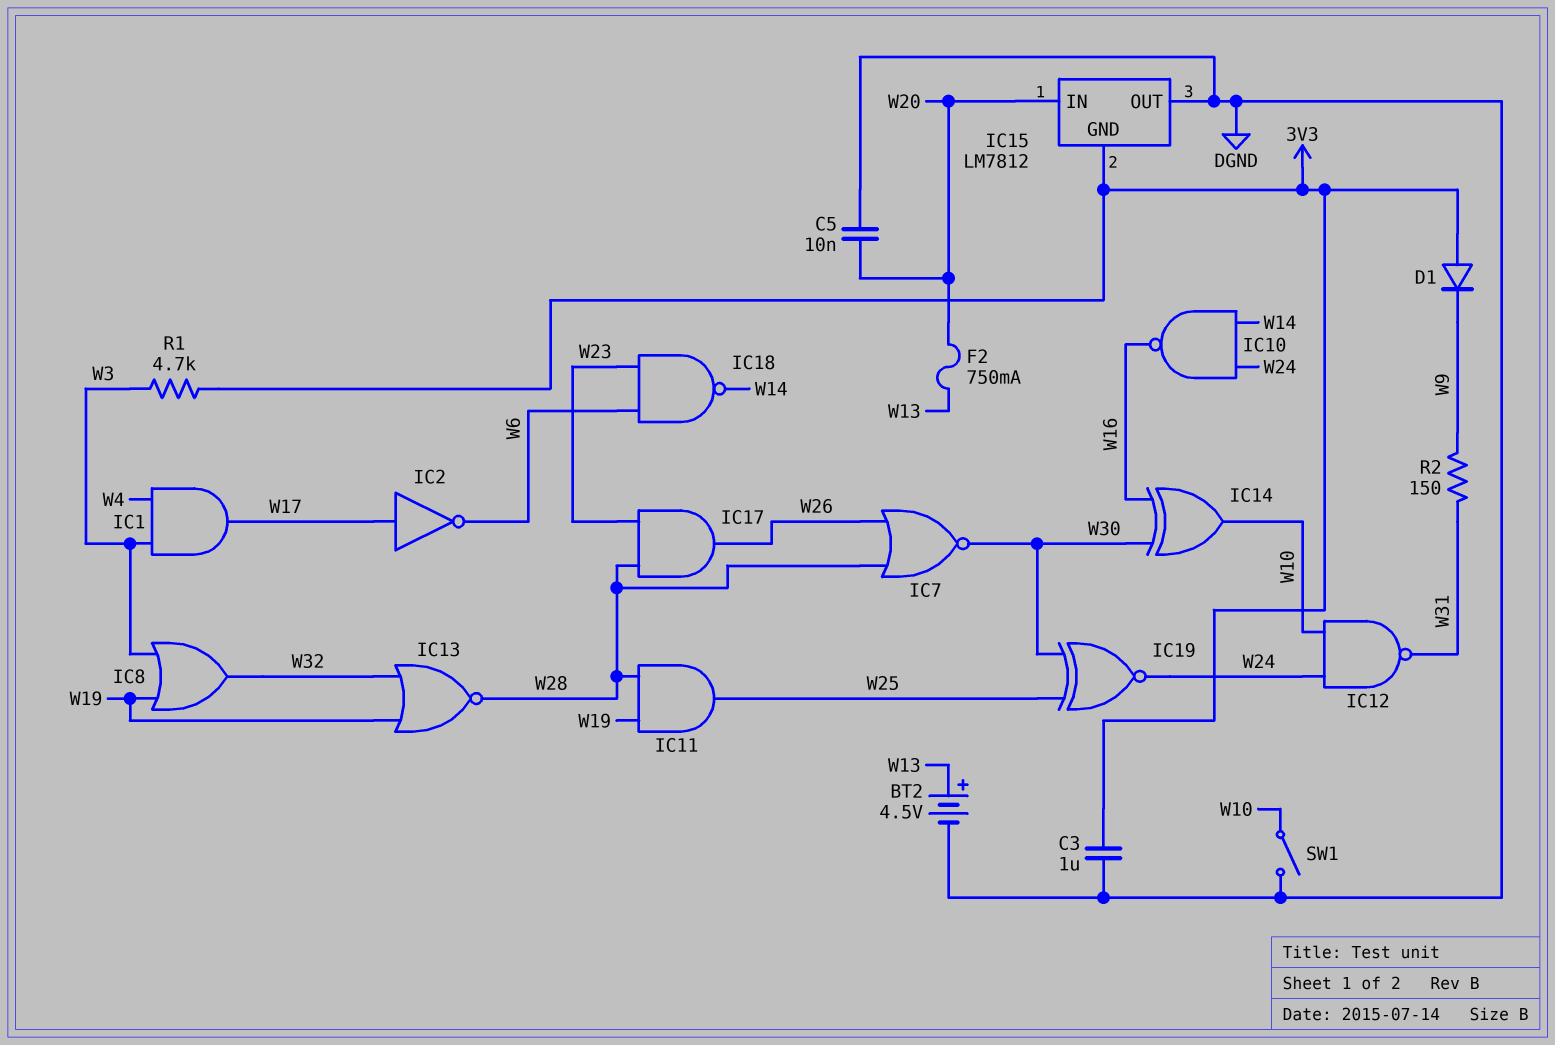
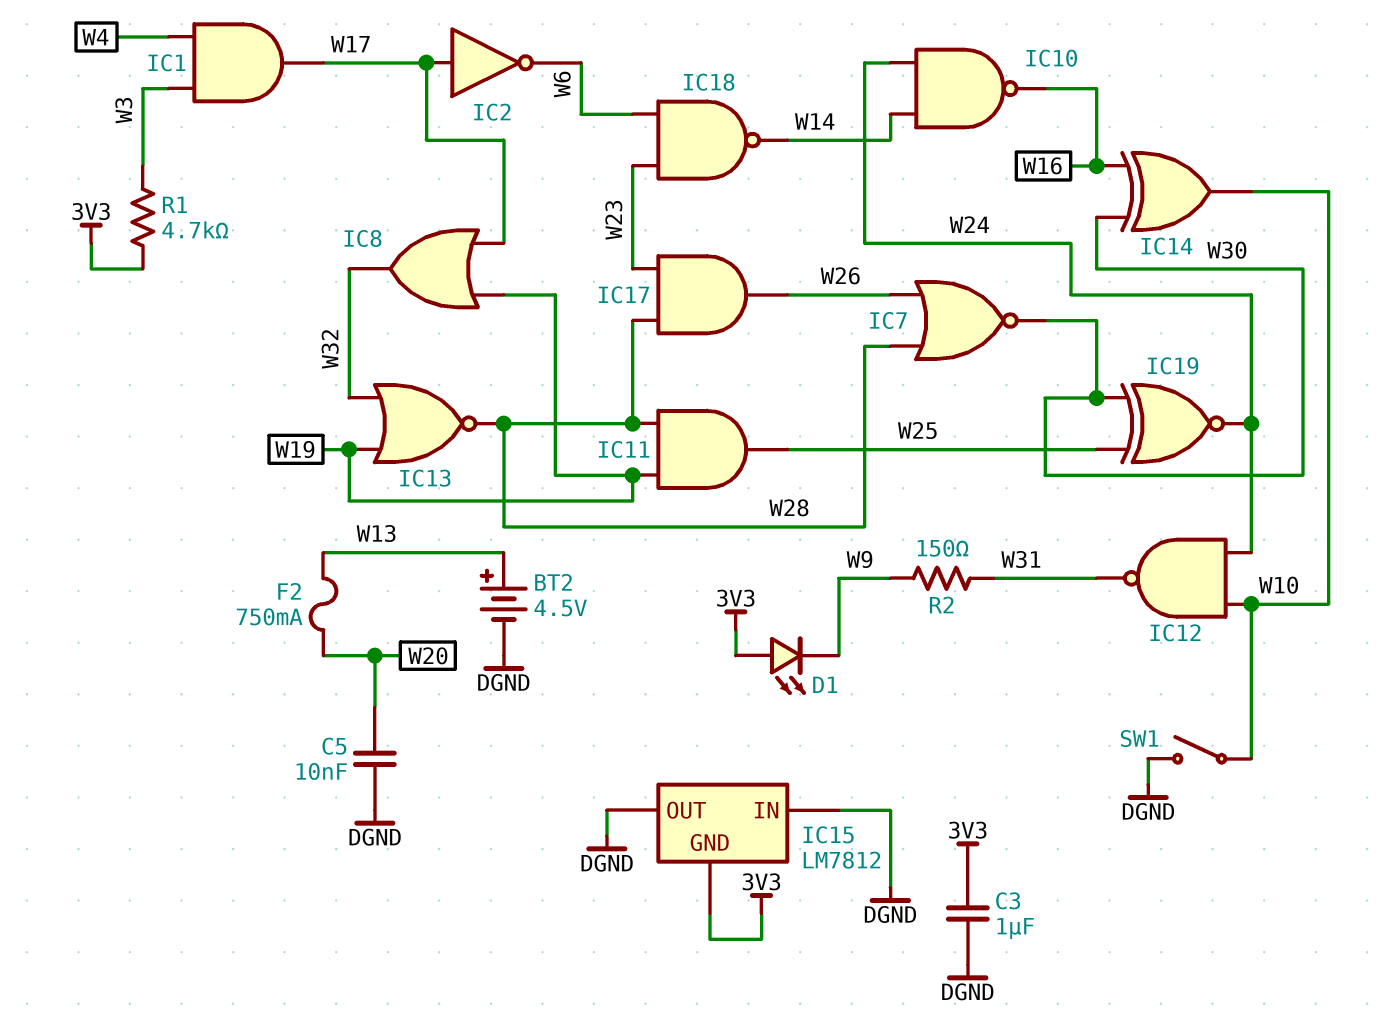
D1: diode (A 3V3, K W9) -> LED (A 3V3, K W9)
IC8: OR (in W3, in W19, out W32) -> OR (in W17, in W19, out W32)
IC15 pin IN: W20 -> DGND

